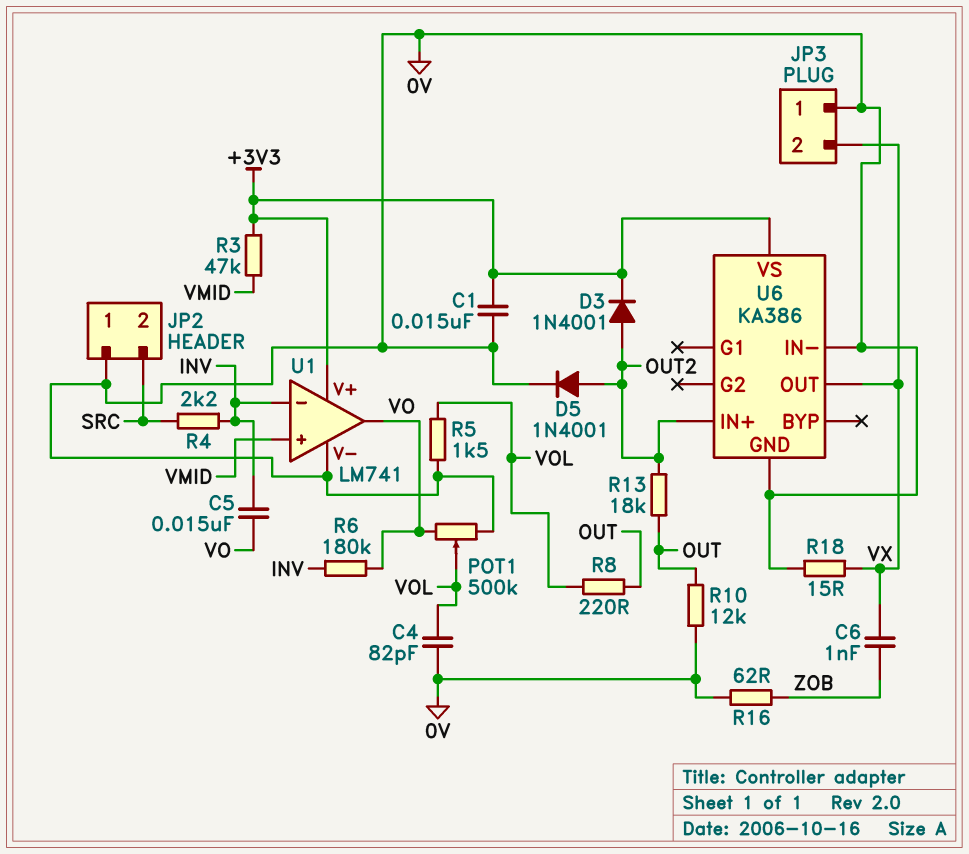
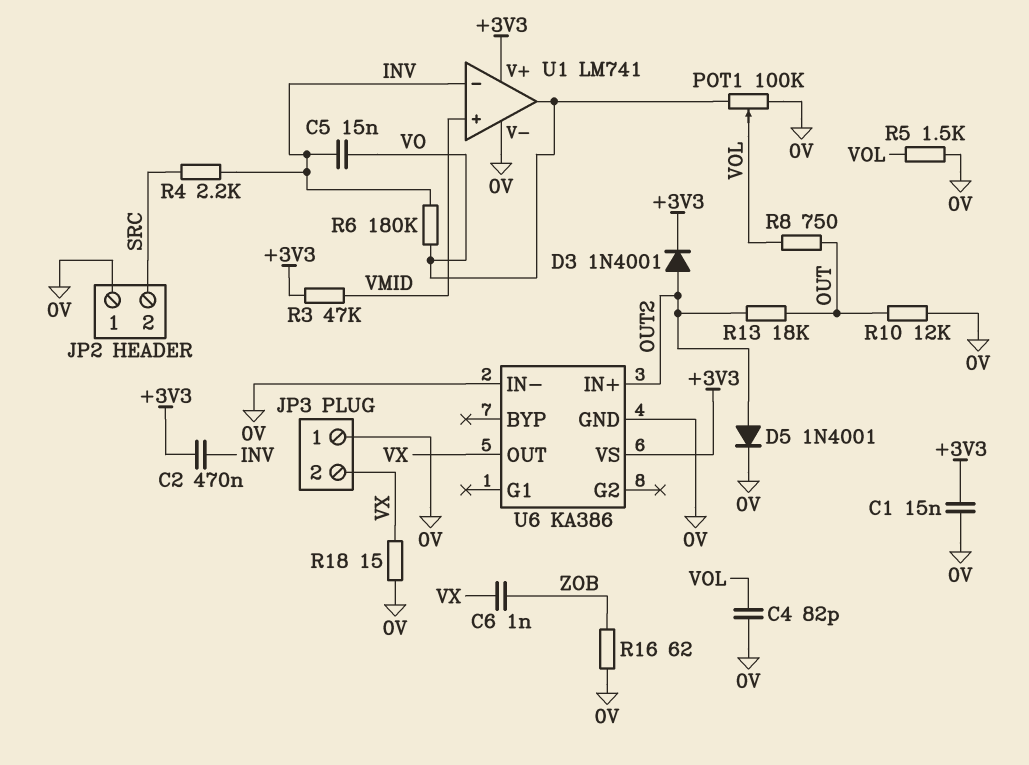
C2: none -> 470nF (+3V3, INV)
POT1: 500k (0V, VO, wiper VOL) -> 100k (0V, VO, wiper VOL)
R8: 220 (OUT, VOL) -> 750 (OUT, VOL)

